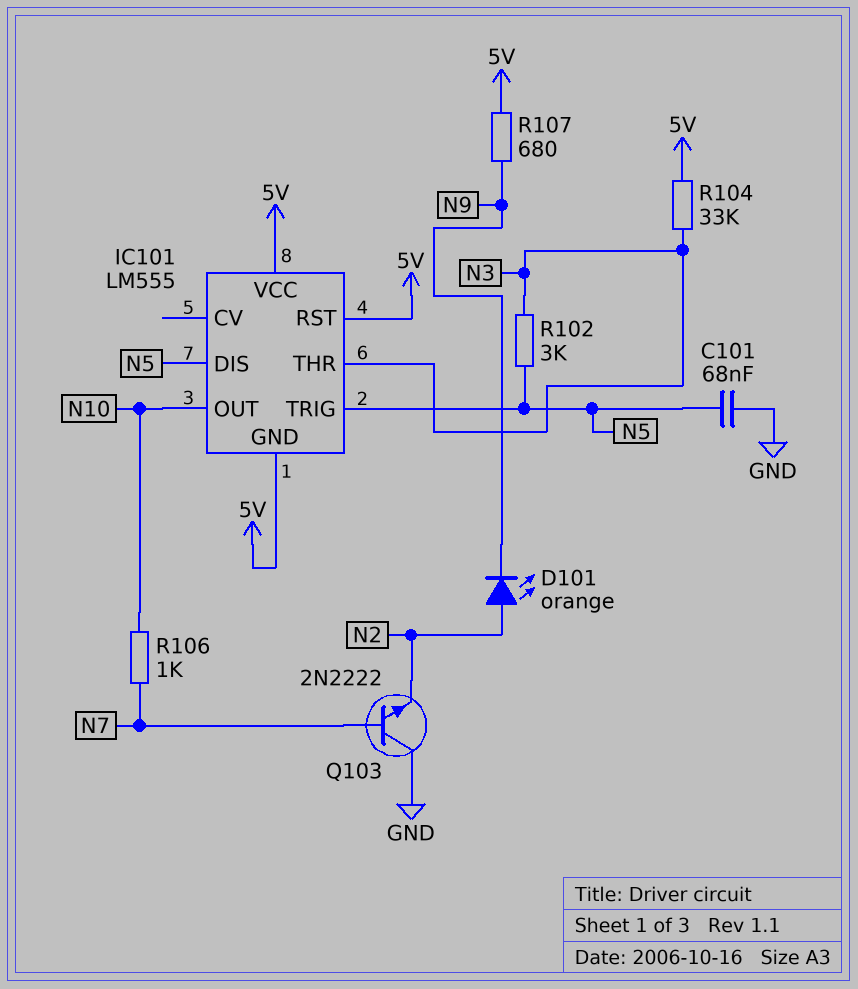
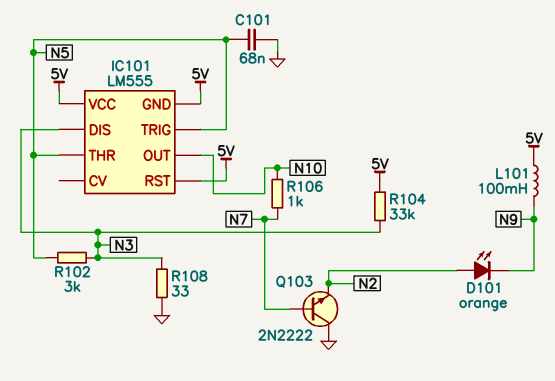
IC101 pin DIS: N5 -> N3
IC101 pin THR: N3 -> N5
L101: none -> 100mH (5V, N9)
R107: 680 (5V, N9) -> none
R108: none -> 33 (GND, N3)

